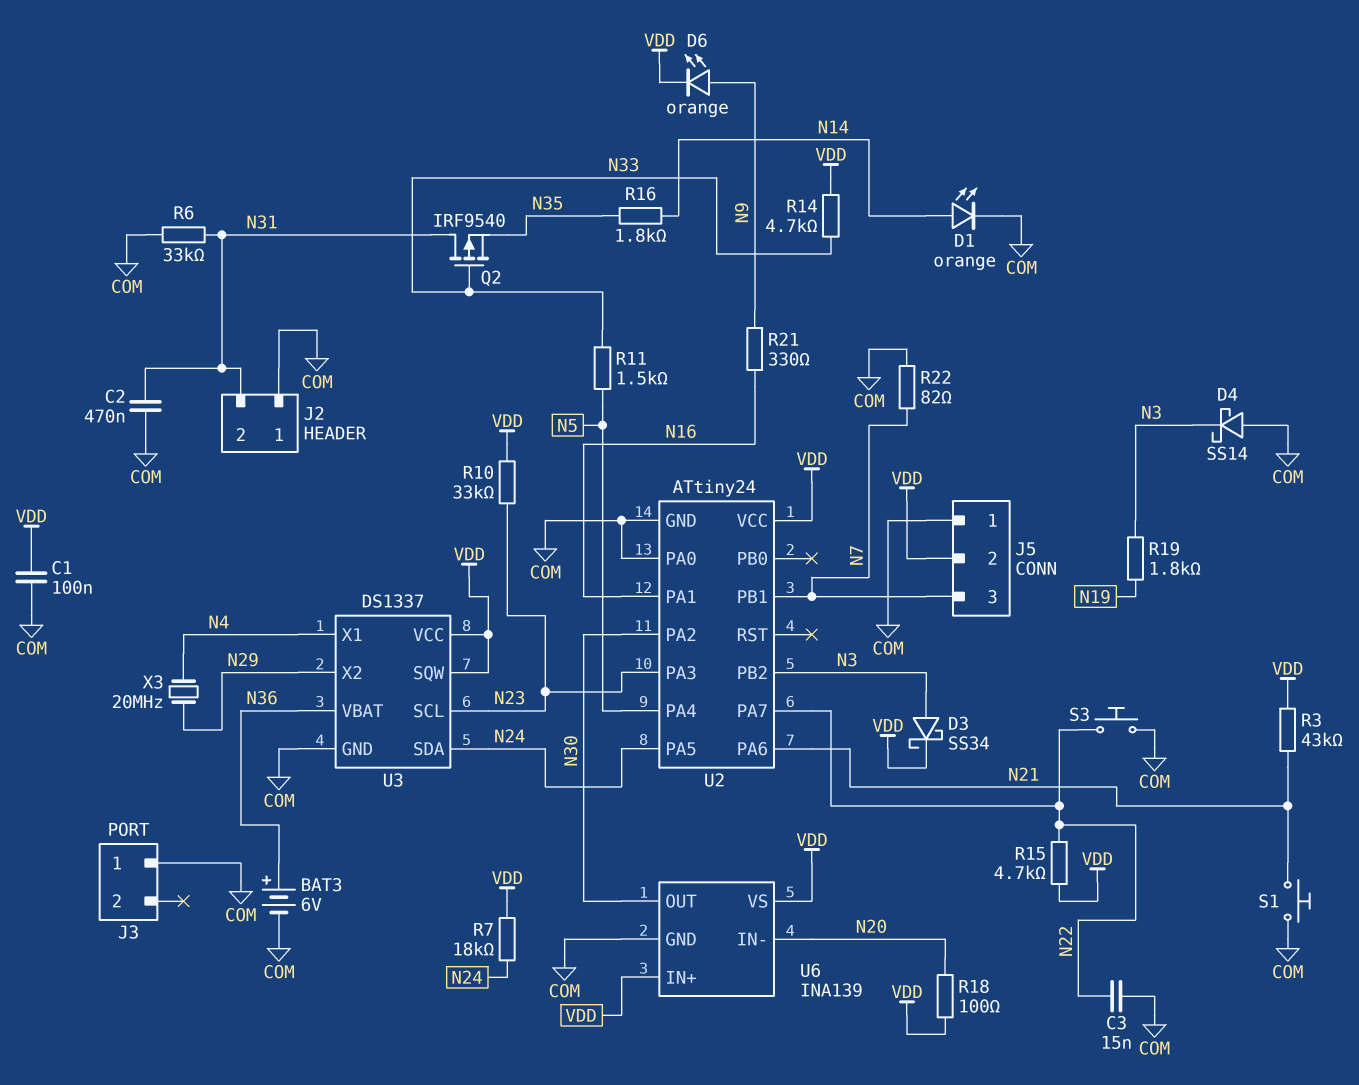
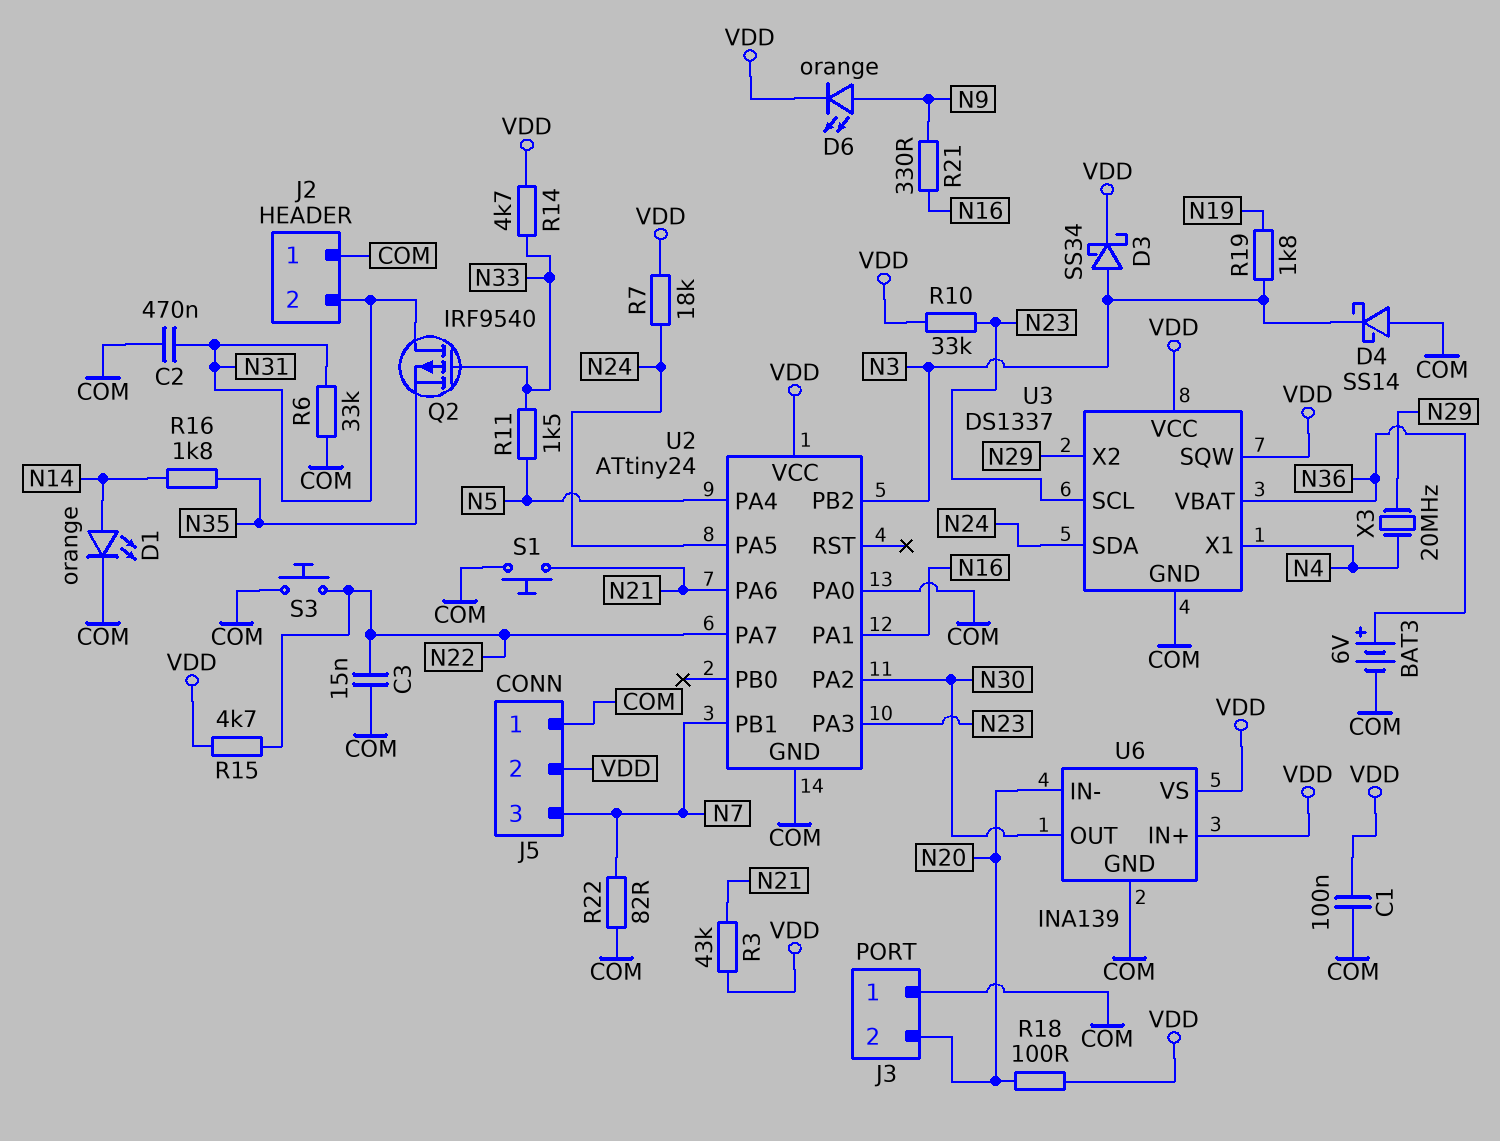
J3 pin 2: none -> N20

